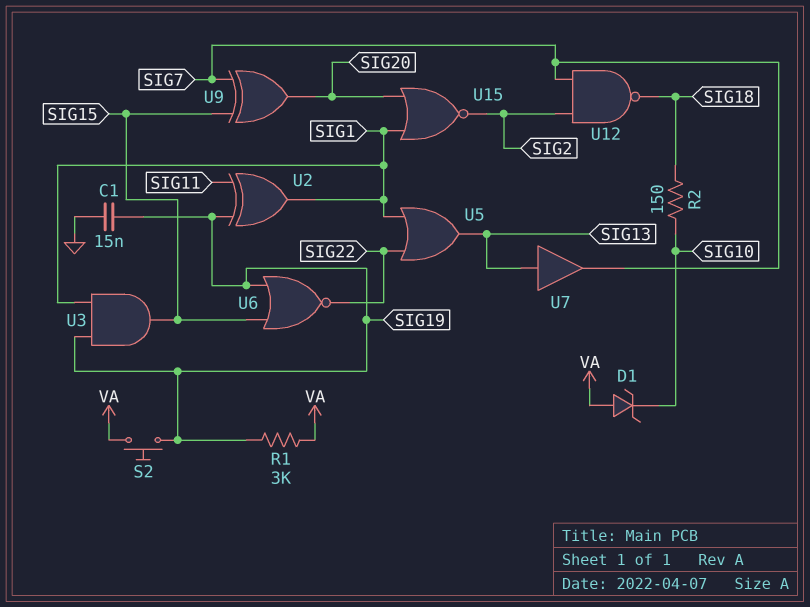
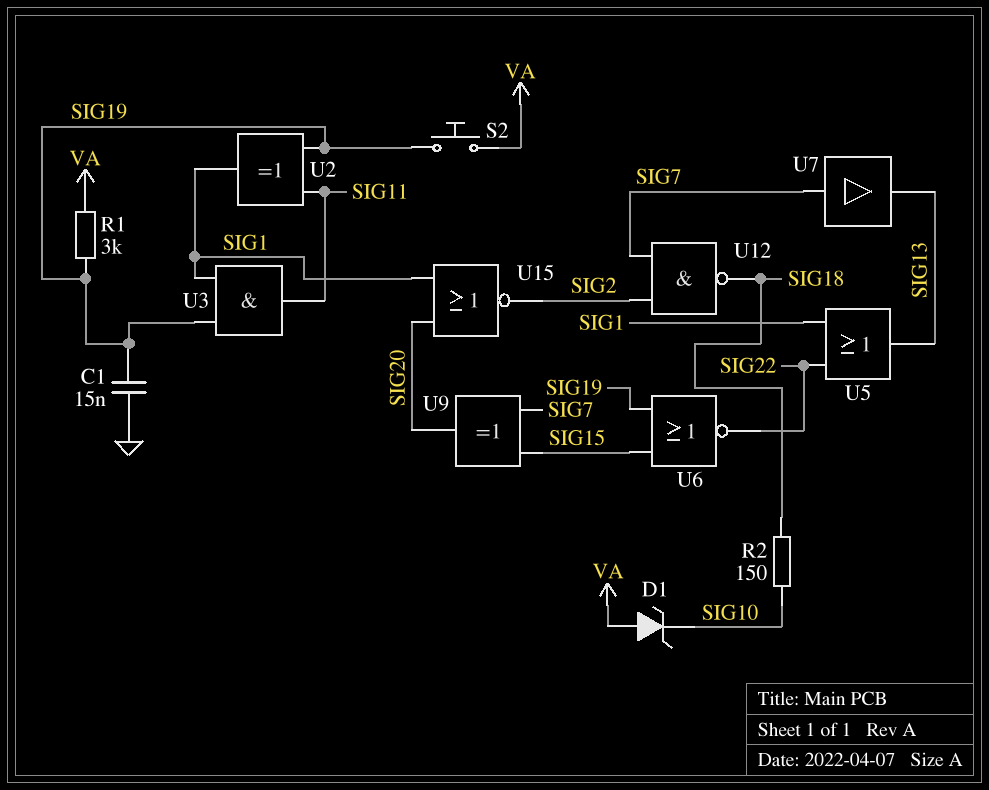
U3: AND (in SIG1, in SIG19, out SIG15) -> AND (in SIG1, in SIG19, out SIG11)
U7: buffer (in SIG13, out SIG7) -> buffer (in SIG7, out SIG13)

